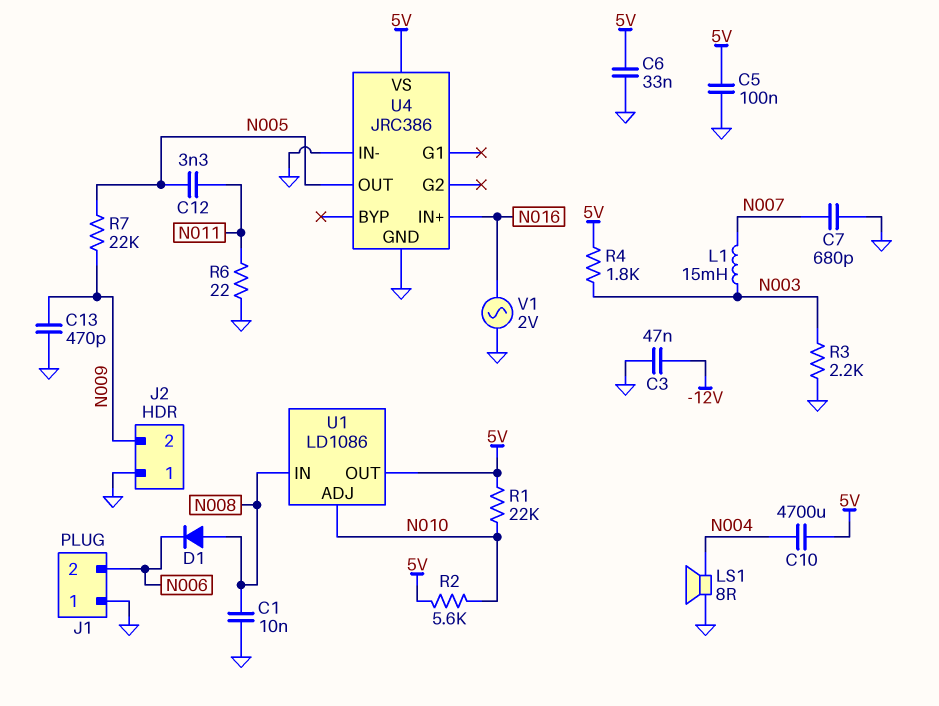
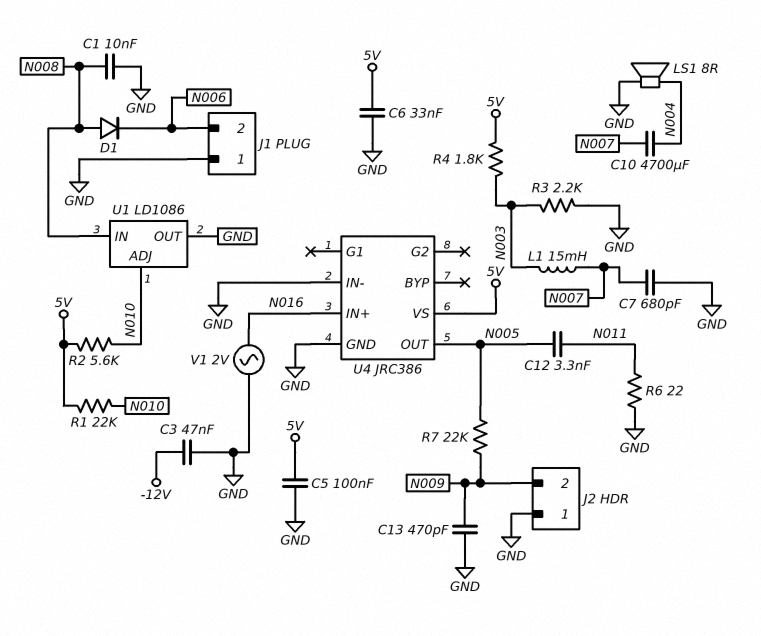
C10: 4700uF (5V, N004) -> 4700uF (N004, N007)
U1 pin OUT: 5V -> GND

